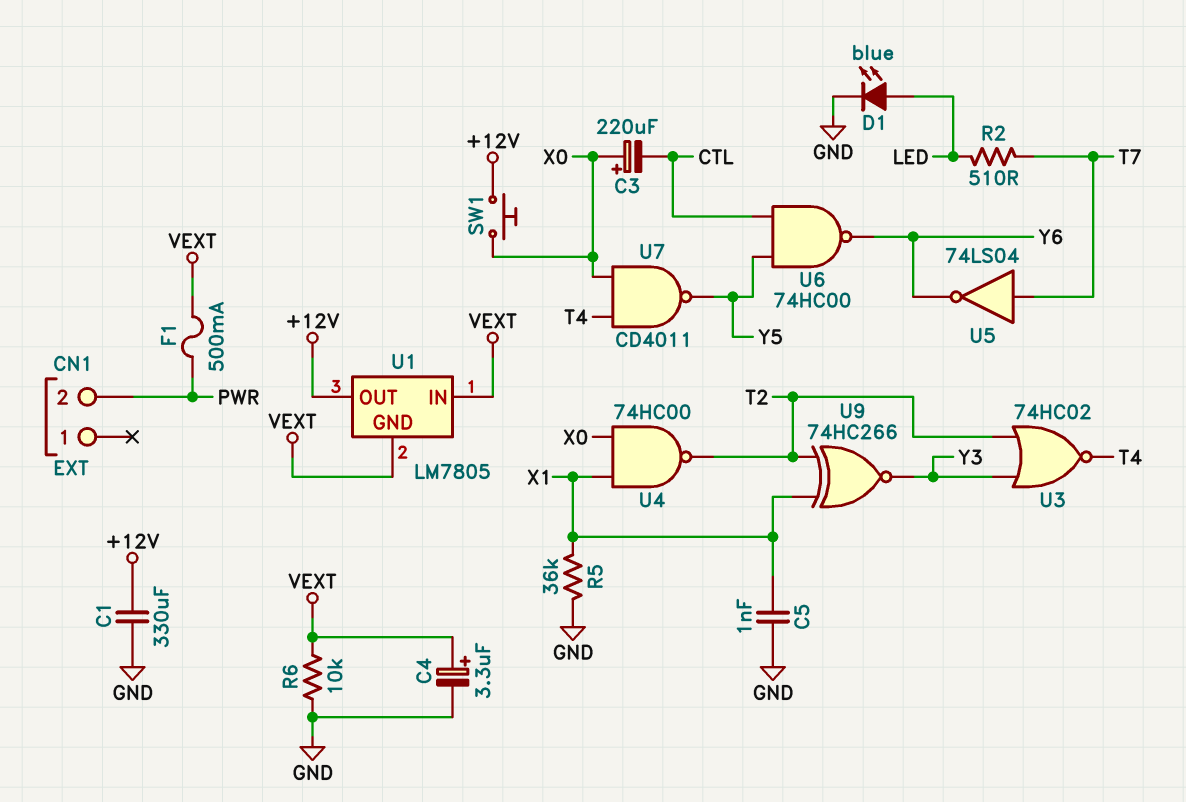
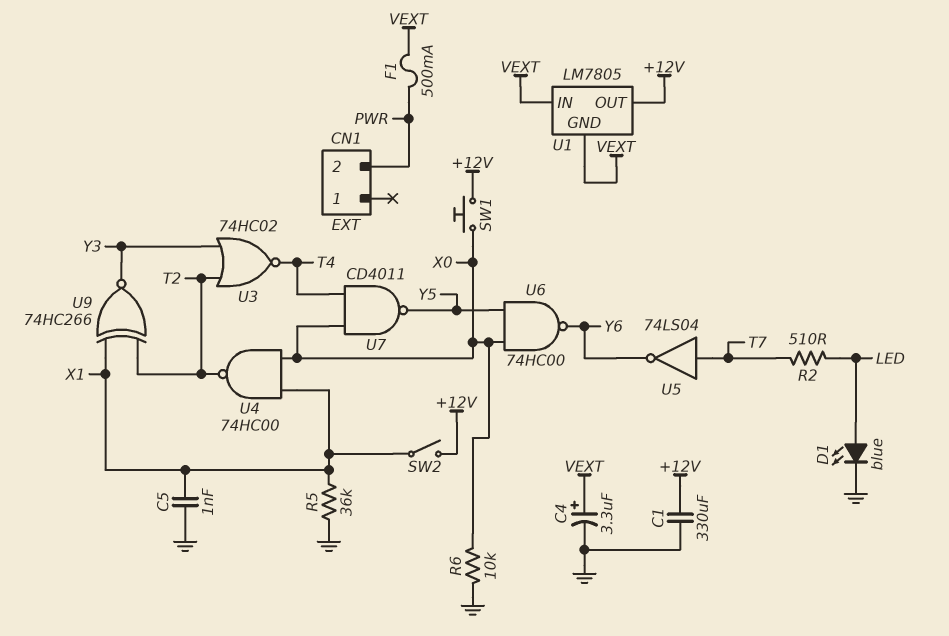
C3: 220uF (plus X0, minus CTL) -> none
R6: 10k (GND, VEXT) -> 10k (GND, X0)
SW2: none -> switch (+12V, X1)
U6: NAND 74HC00 (in CTL, in Y5, out Y6) -> NAND 74HC00 (in X0, in Y5, out Y6)

